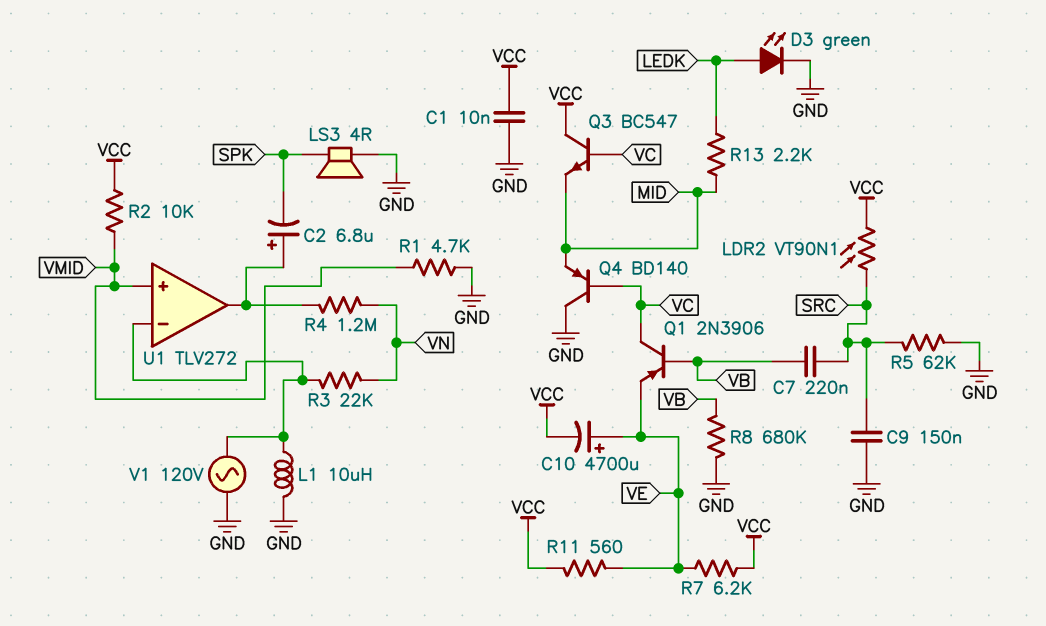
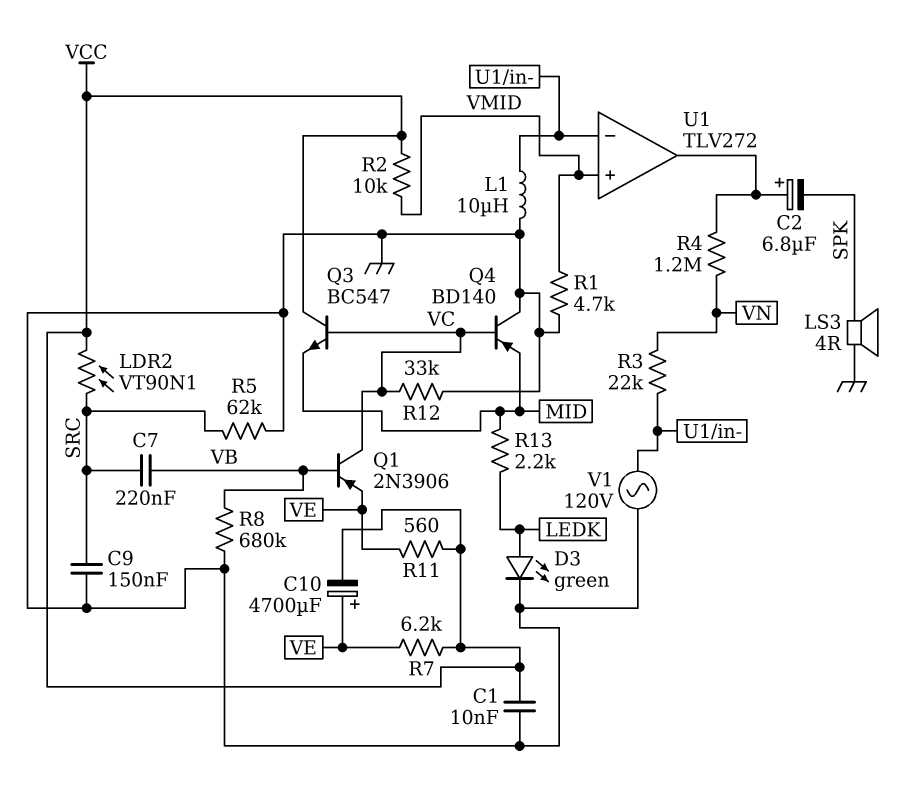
R12: none -> 33k (GND, VC)

